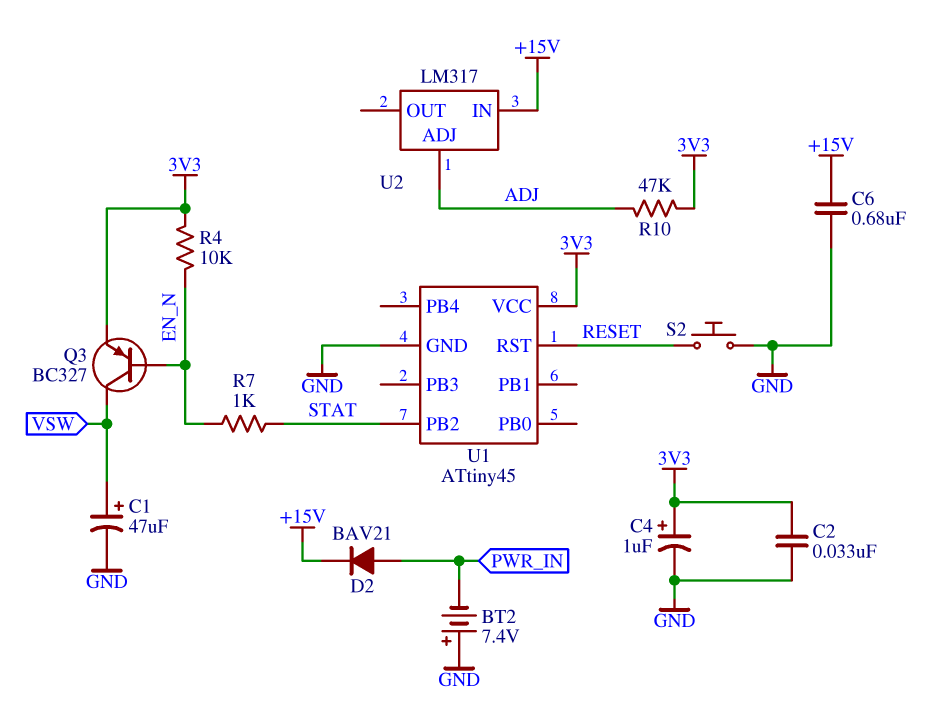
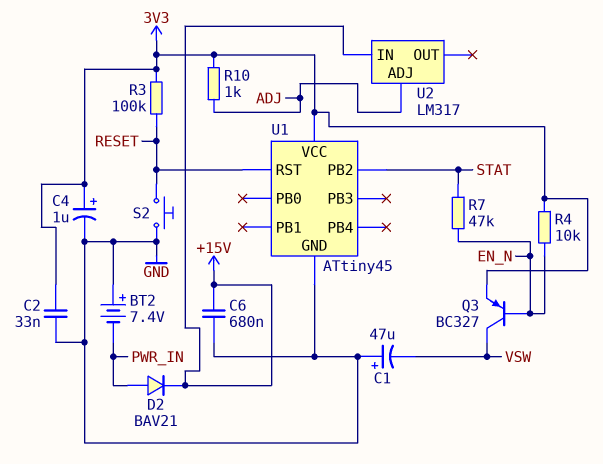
C1: 47uF (plus VSW, minus GND) -> 47uF (plus GND, minus VSW)
R3: none -> 100k (3V3, RESET)
R7: 1k (EN_N, STAT) -> 47k (EN_N, STAT)
R10: 47k (3V3, ADJ) -> 1k (3V3, ADJ)

